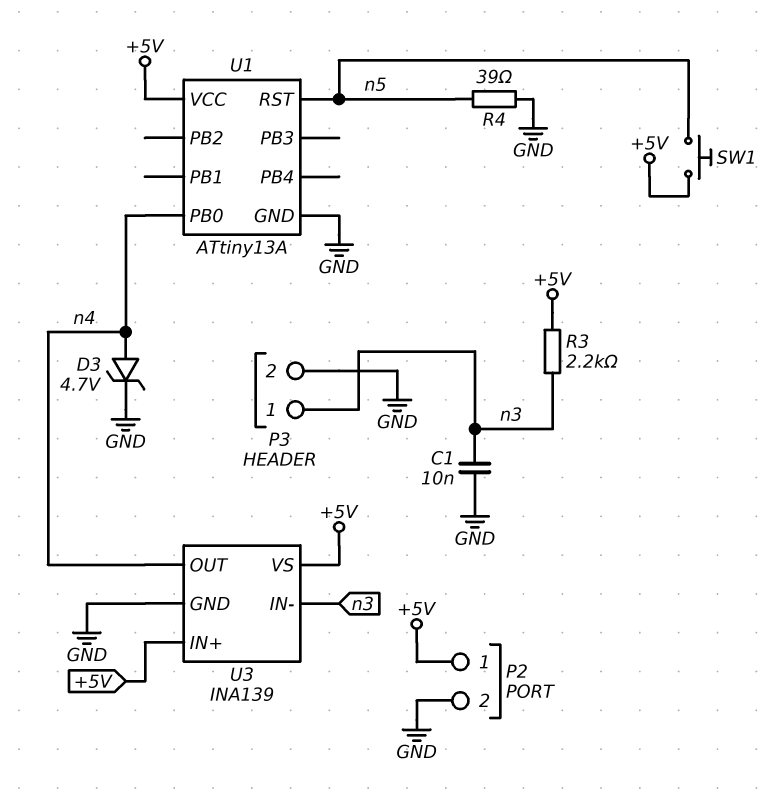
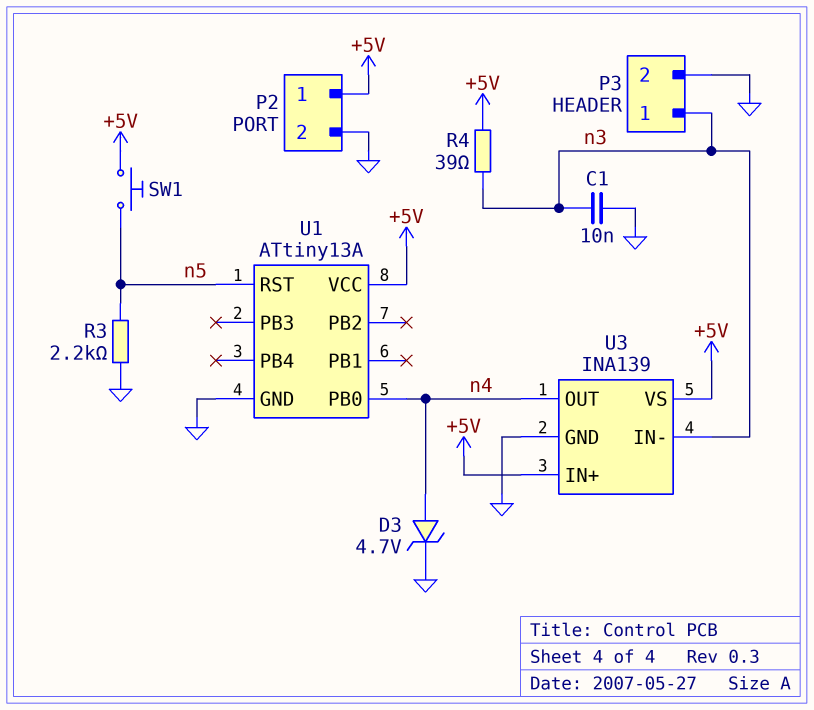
R3: 2.2k (+5V, n3) -> 2.2k (GND, n5)
R4: 39 (GND, n5) -> 39 (+5V, n3)

